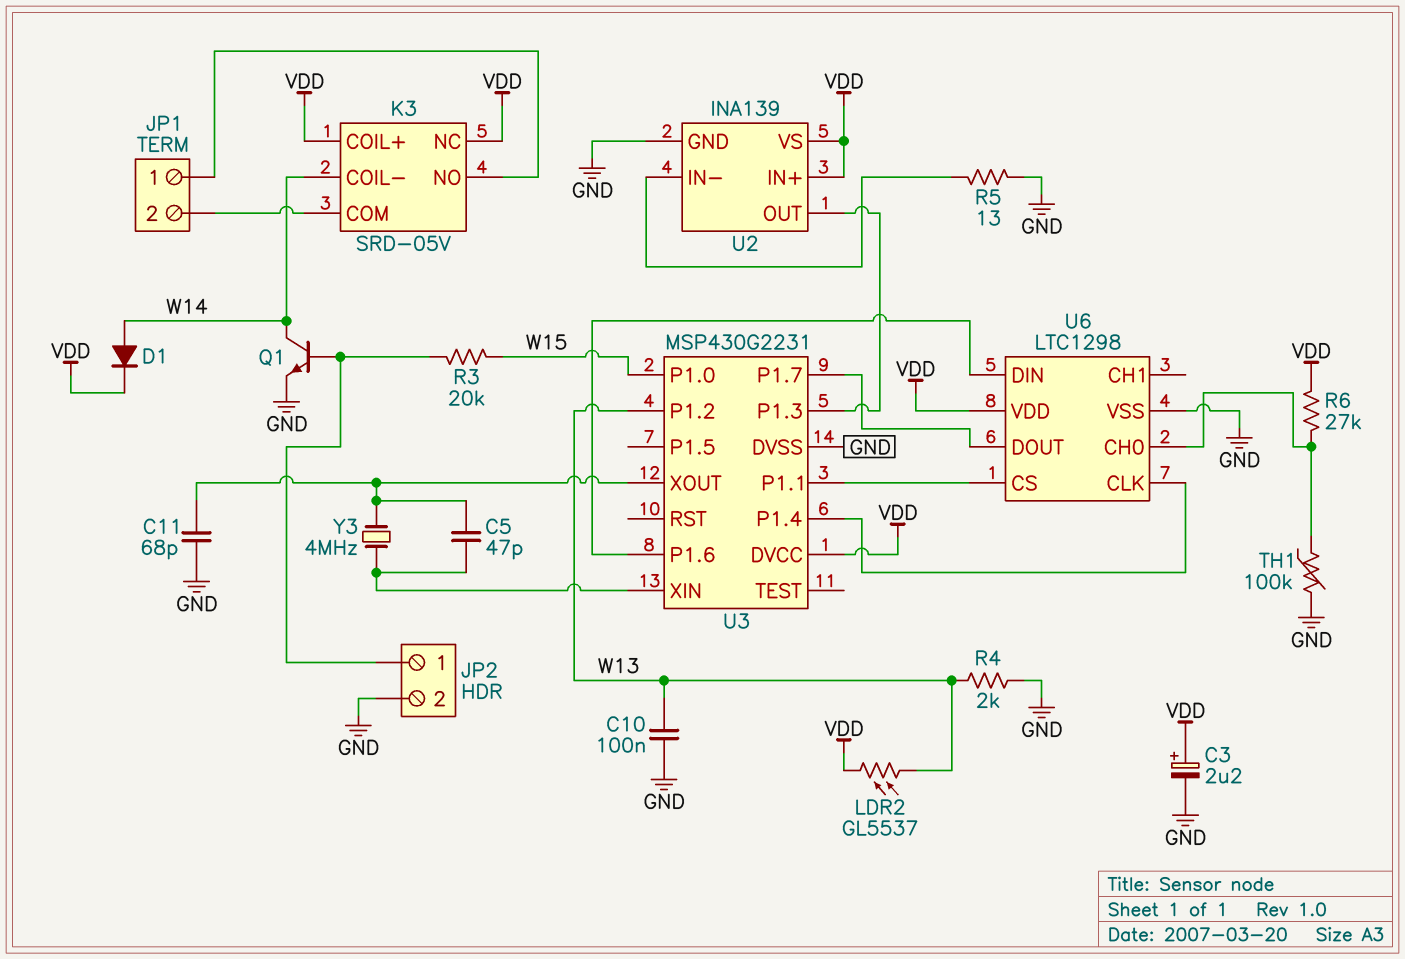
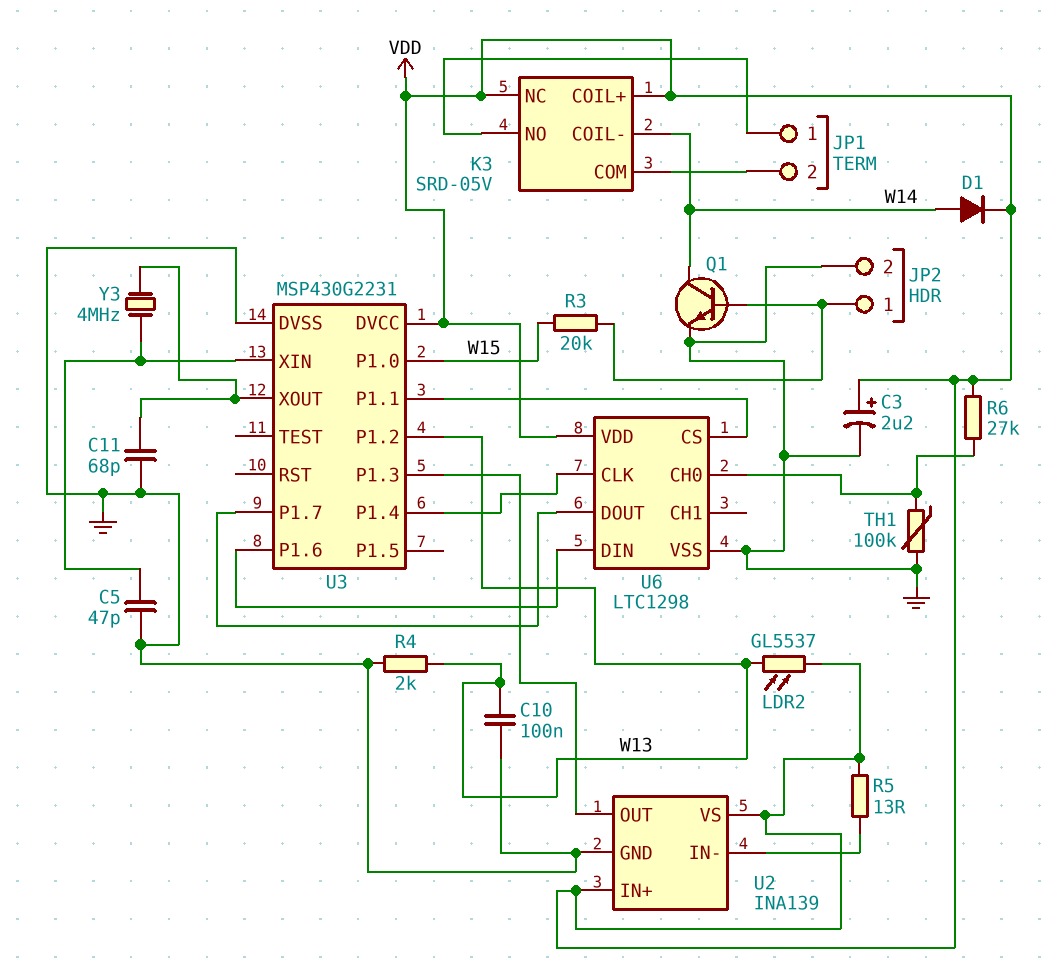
C5: 47pF (U3/XIN, U3/XOUT) -> 47pF (GND, U3/XIN)
R5: 13 (GND, U2/IN-) -> 13 (U2/IN-, VDD)

